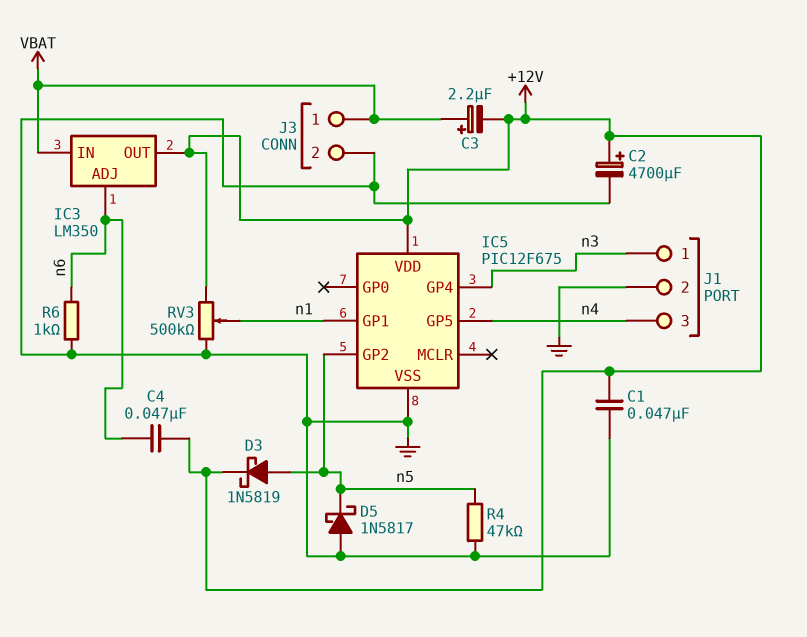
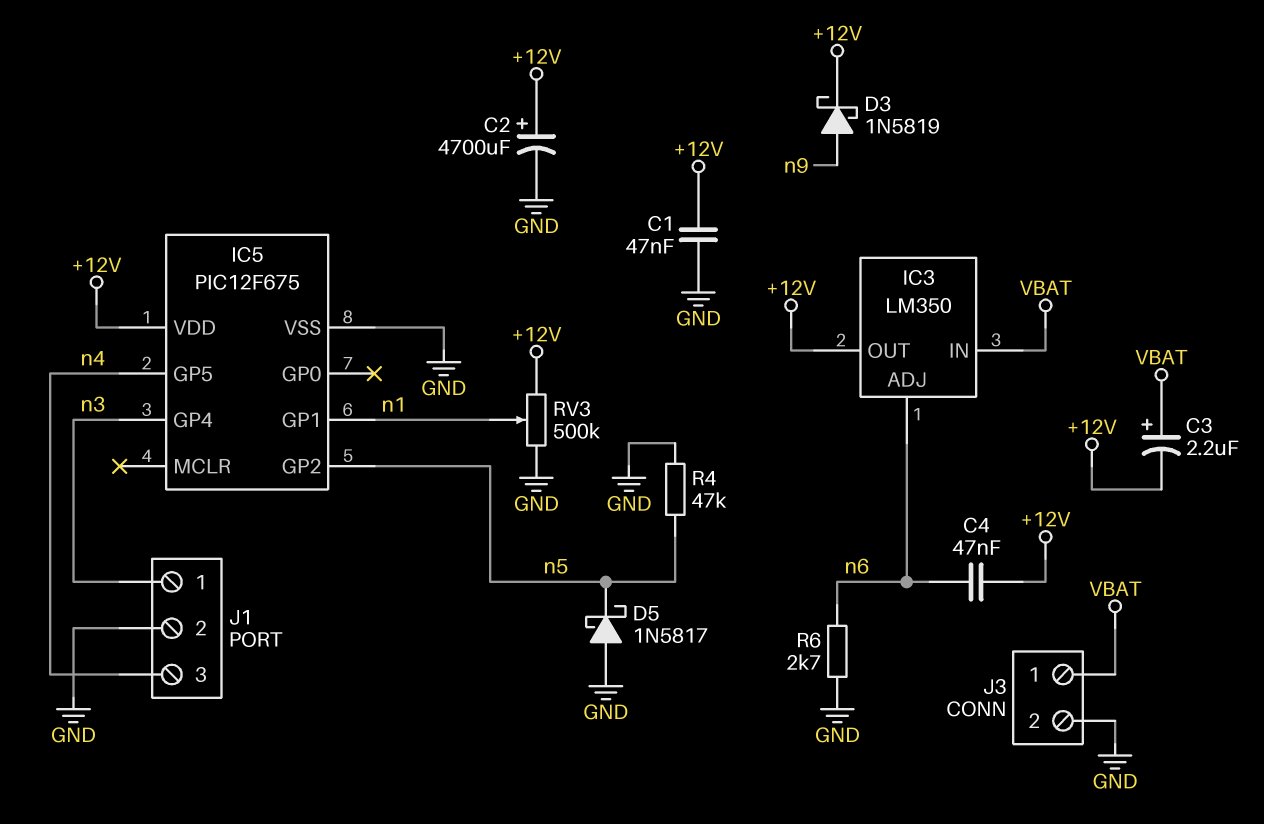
D3: schottky 1N5819 (A n5, K +12V) -> schottky 1N5819 (A n9, K +12V)
R6: 1k (GND, n6) -> 2.7k (GND, n6)

